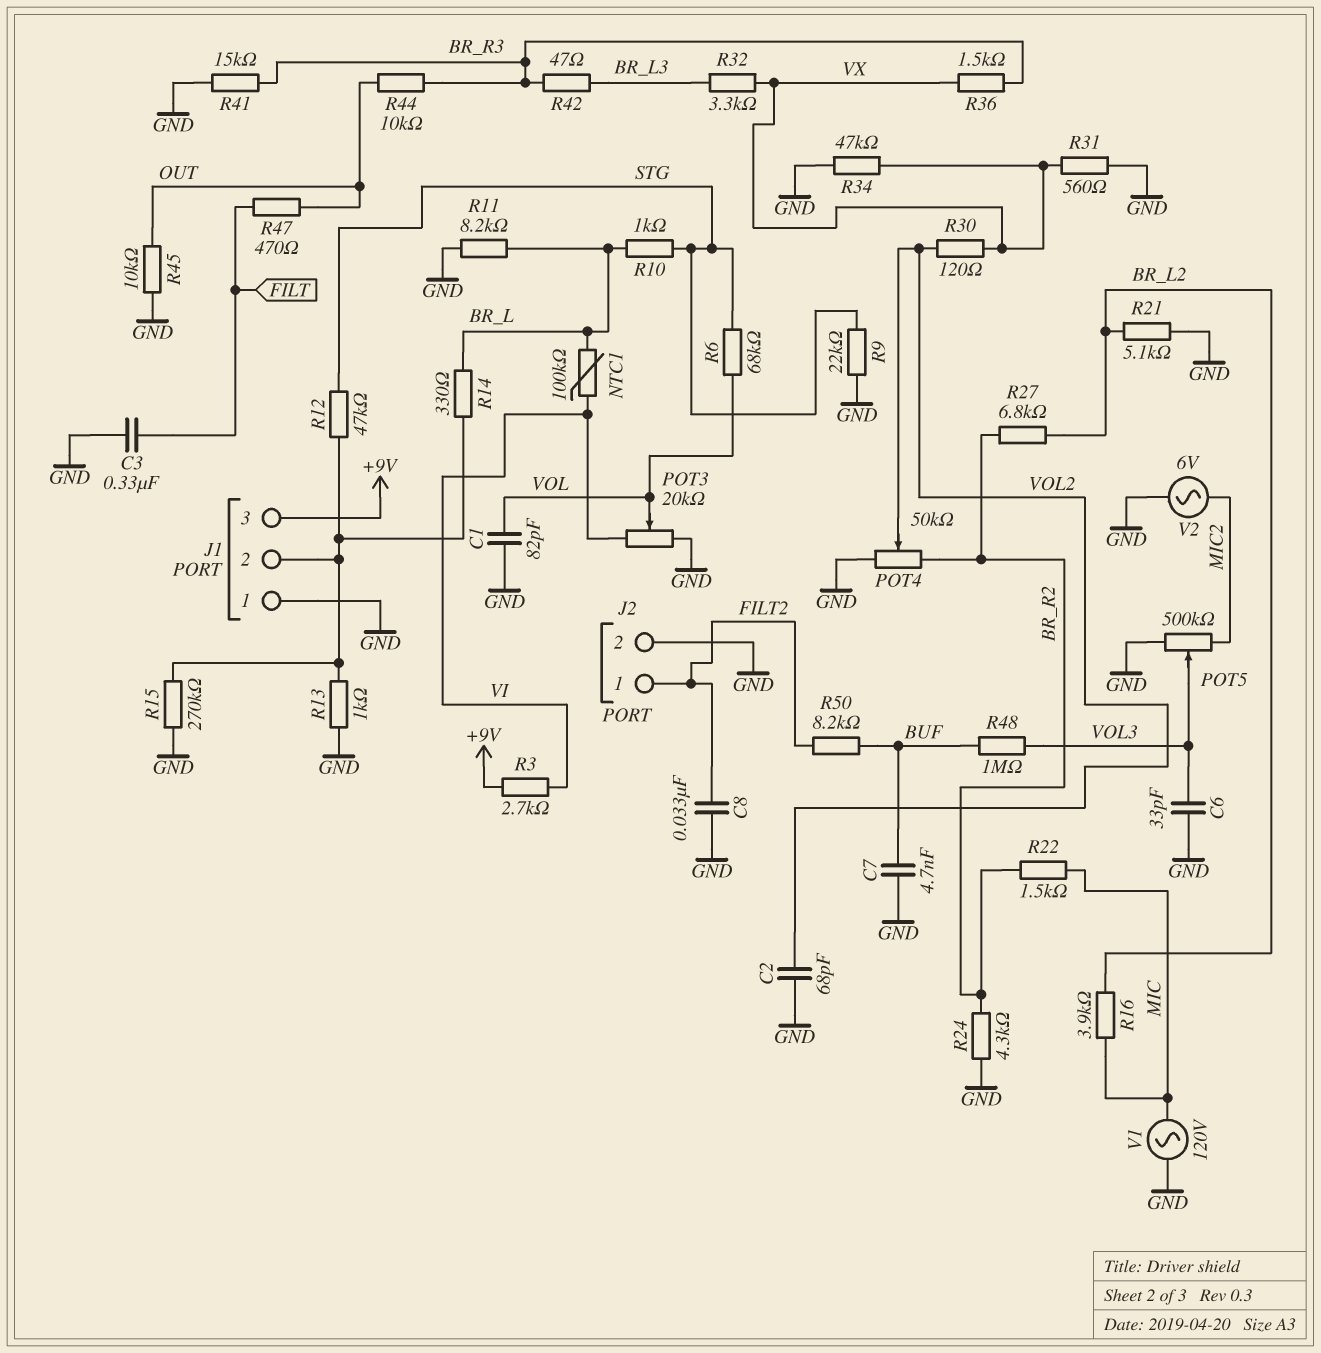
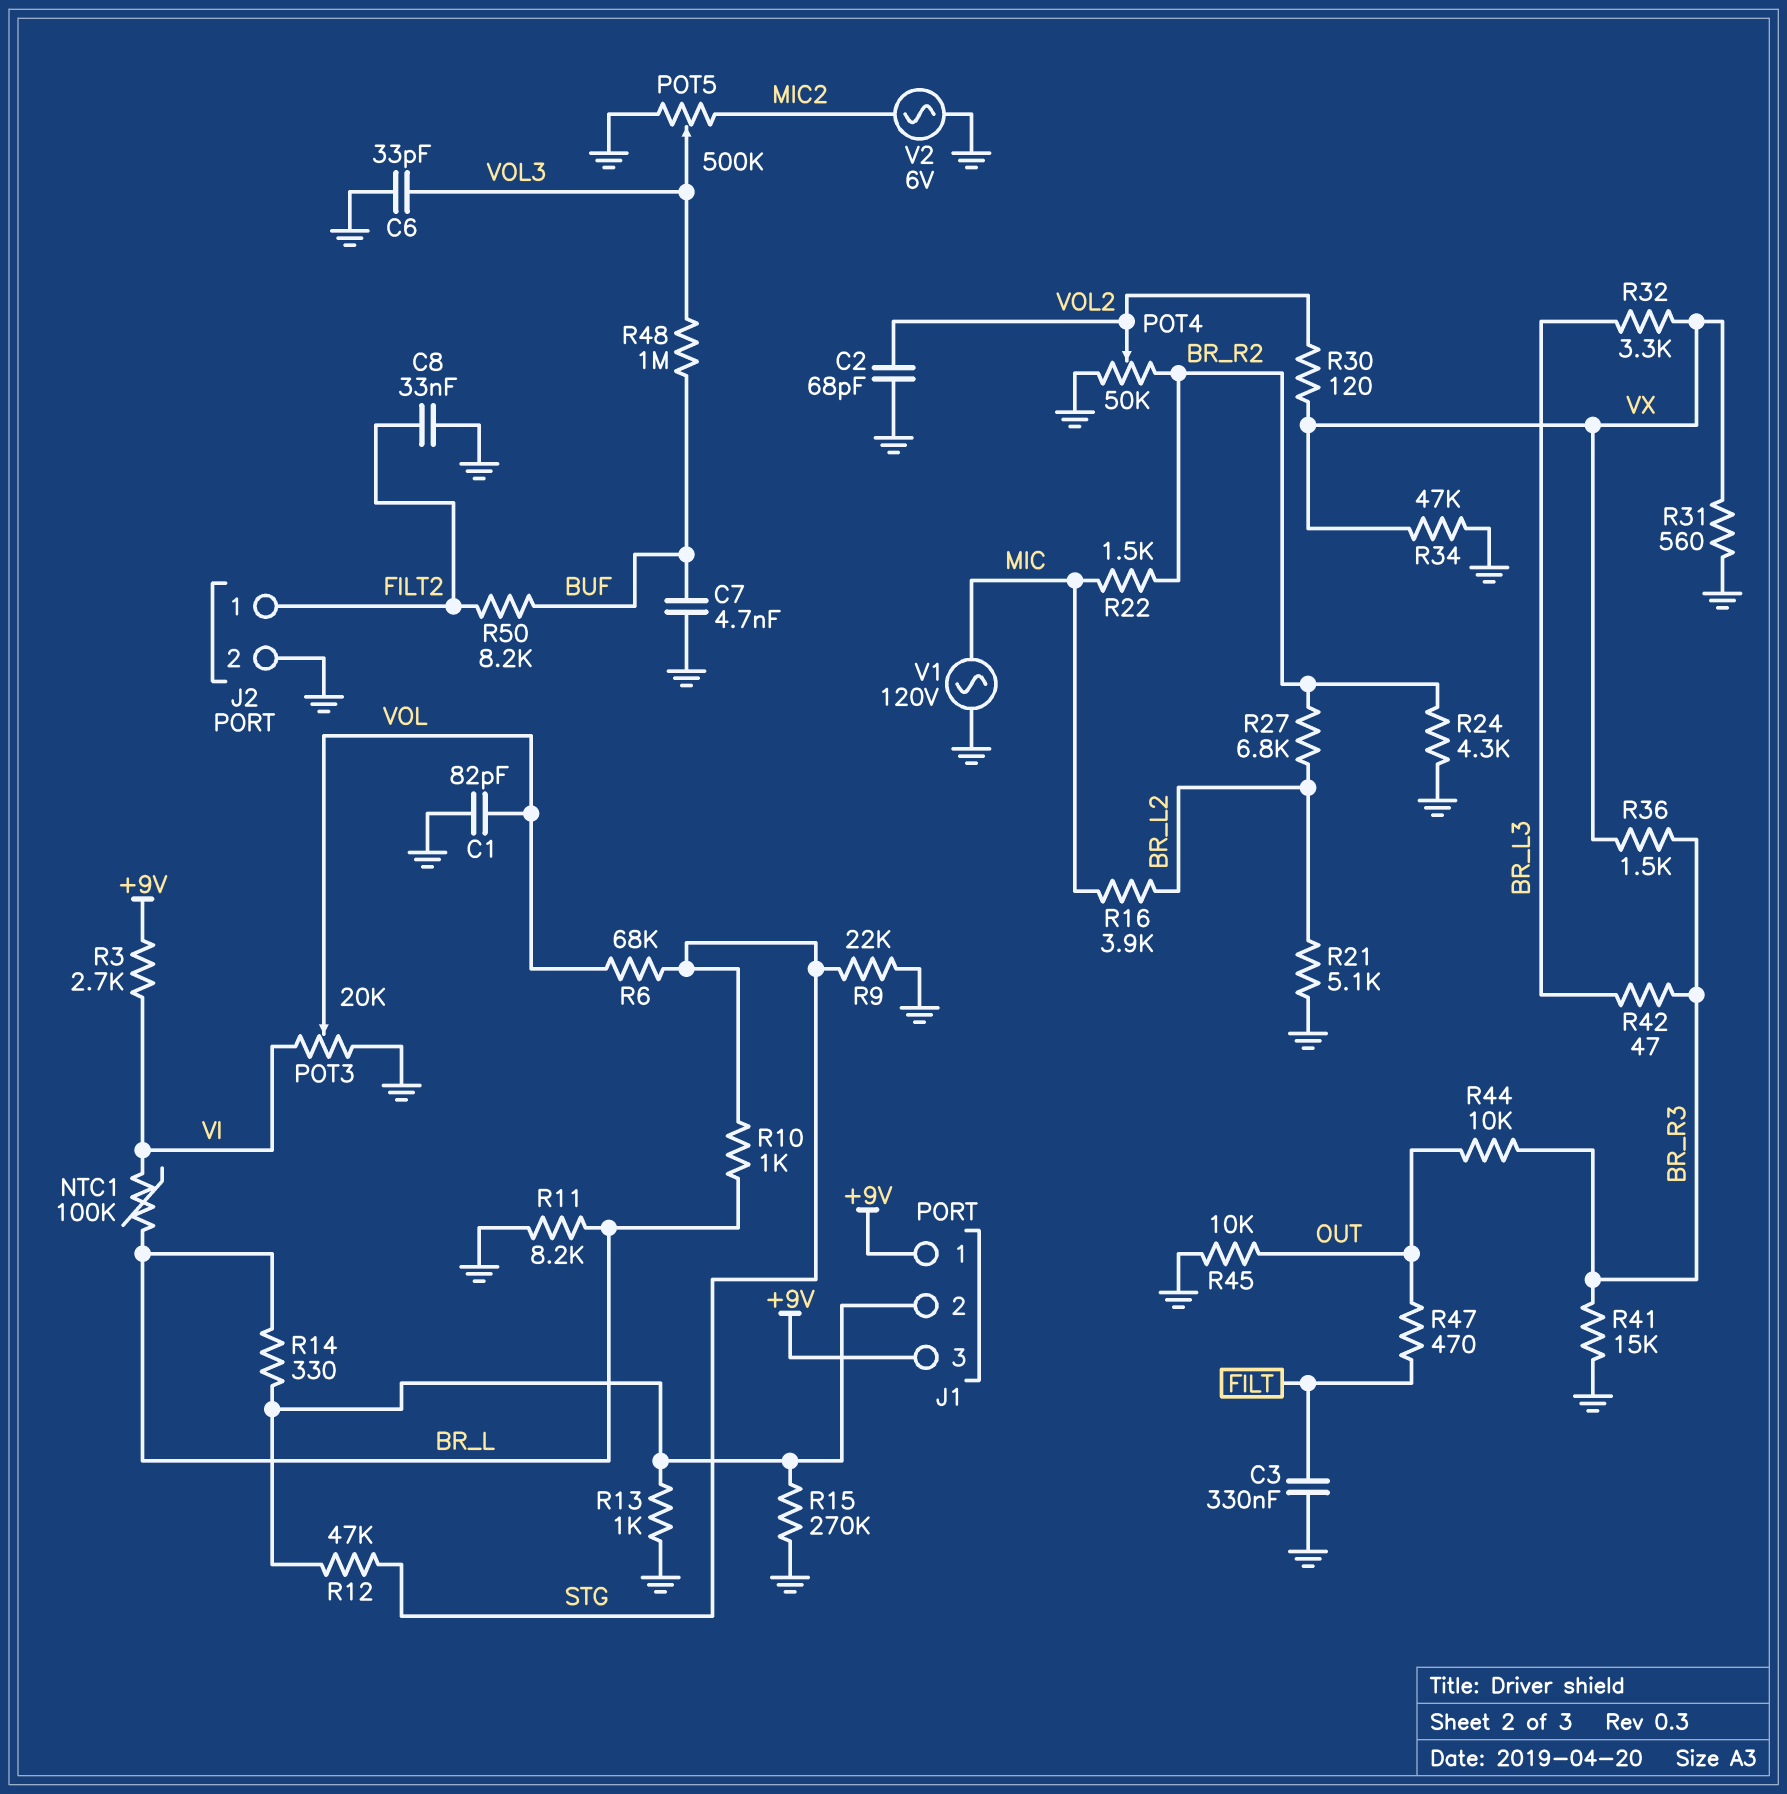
J1 pin 1: GND -> +9V

